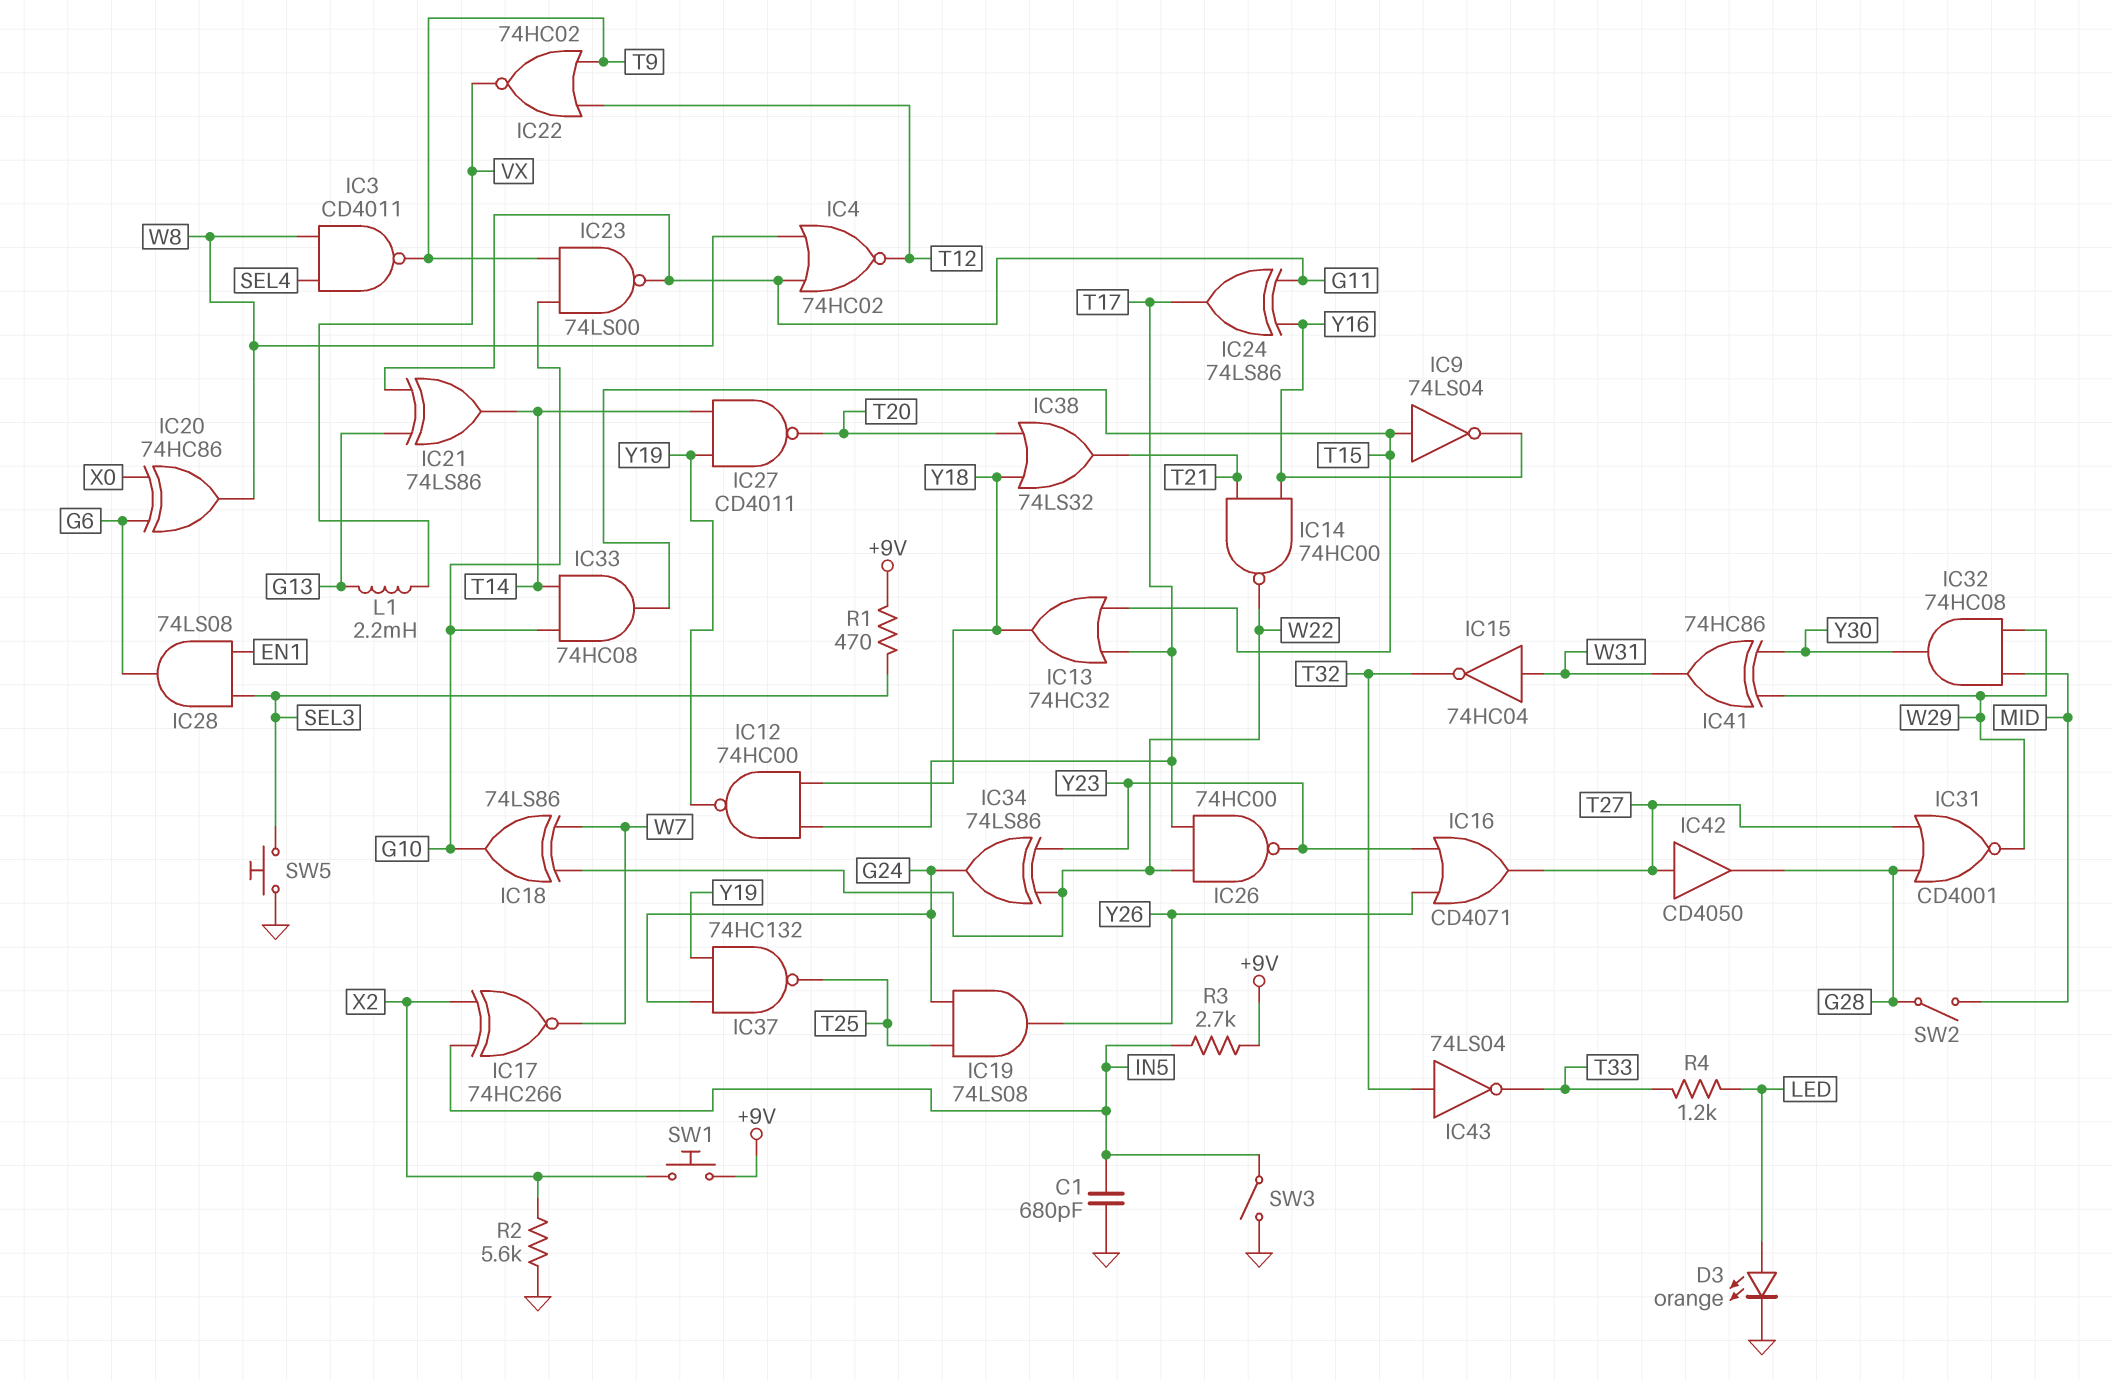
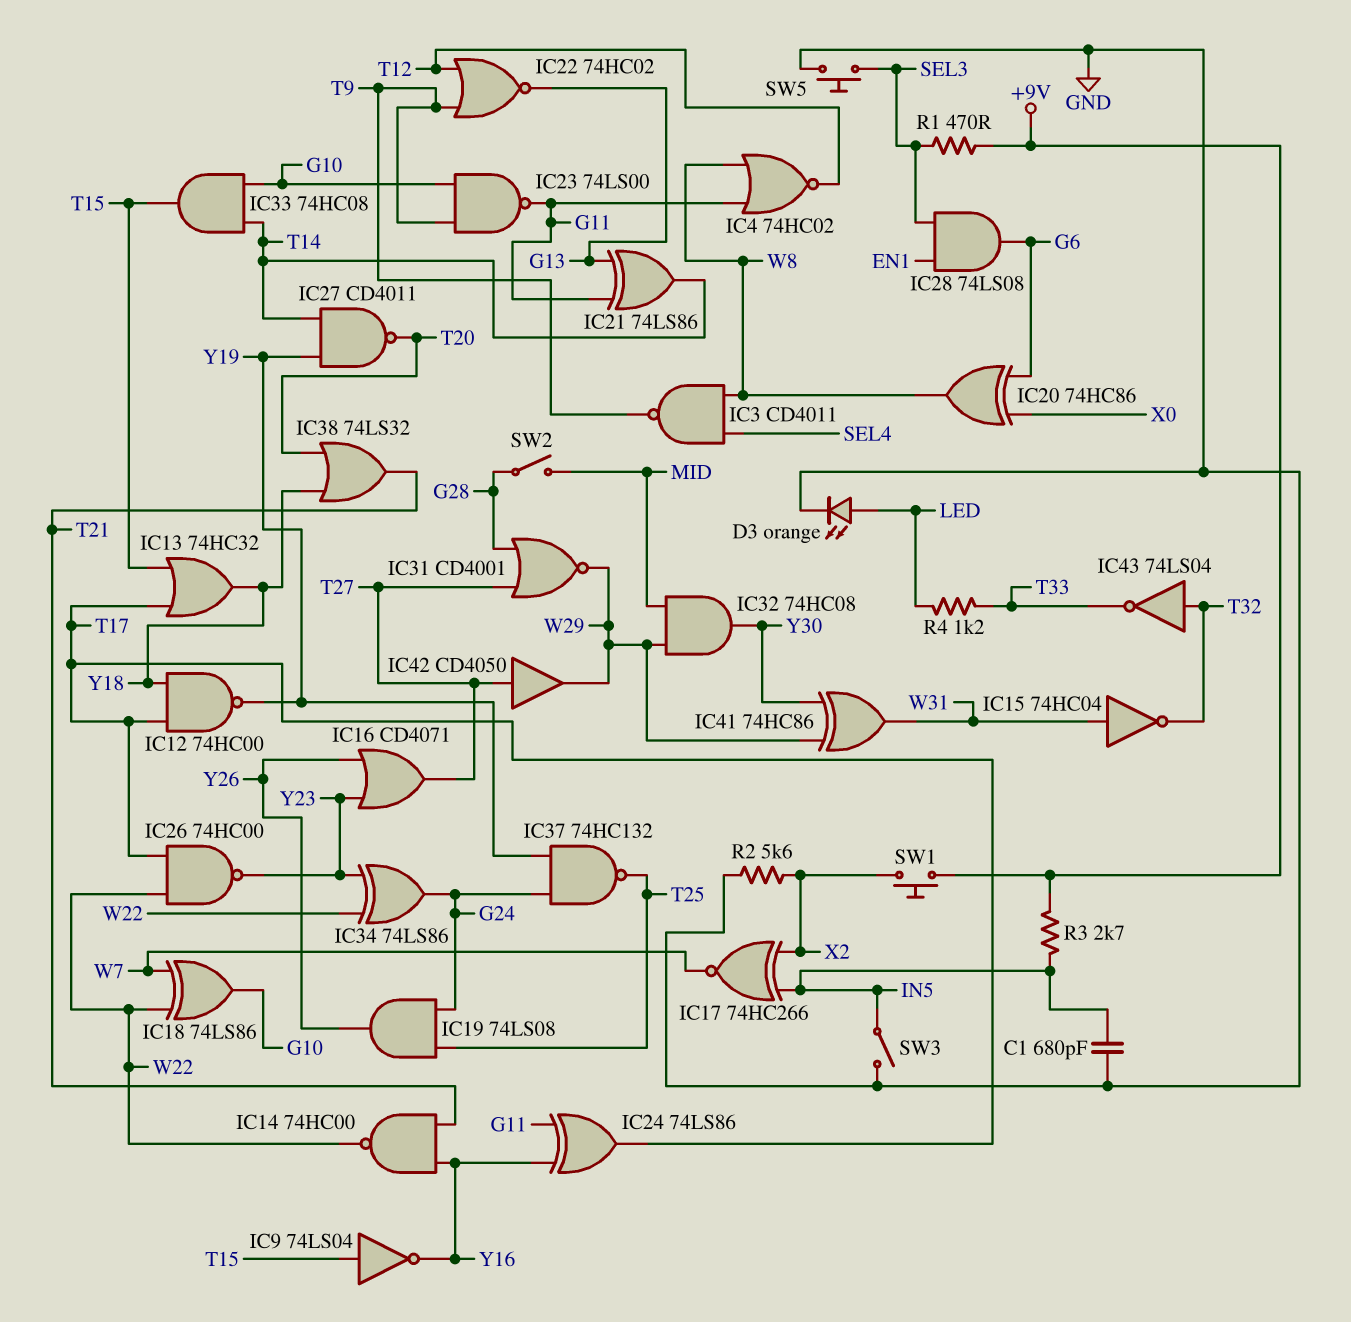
IC22: NOR 74HC02 (in T9, in T12, out VX) -> NOR 74HC02 (in T9, in T12, out G13)
IC42: buffer CD4050 (in T27, out G28) -> buffer CD4050 (in T27, out W29)
L1: 2.2mH (G13, VX) -> none

